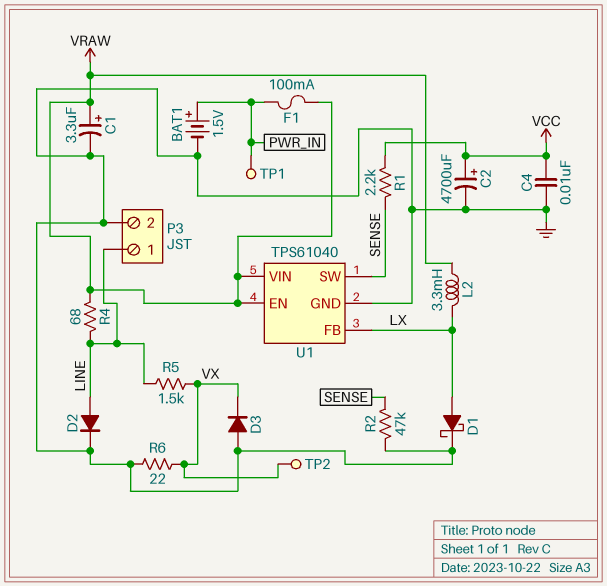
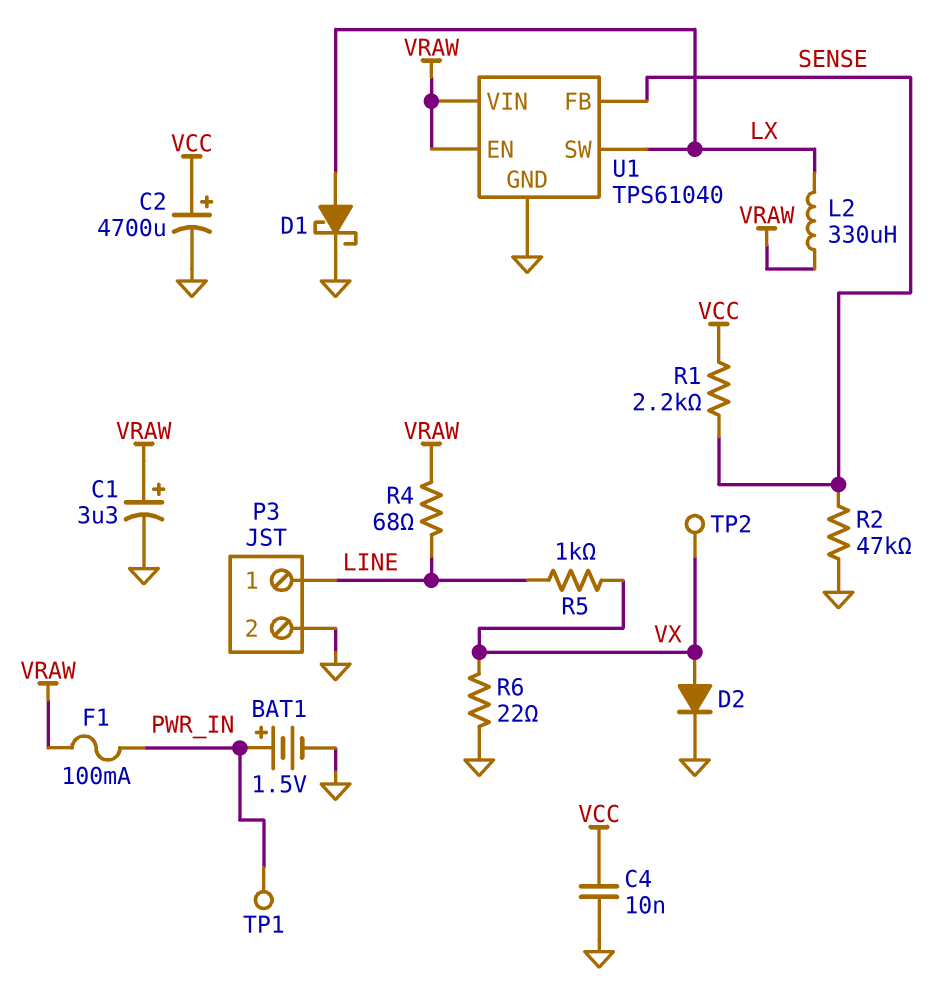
D2: diode (A LINE, K GND) -> diode (A VX, K GND)
D3: diode (A GND, K VX) -> none
L2: 3.3mH (LX, VRAW) -> 330uH (LX, VRAW)
R5: 1.5k (LINE, VX) -> 1k (LINE, VX)
U1 pin FB: LX -> SENSE
U1 pin SW: SENSE -> LX

